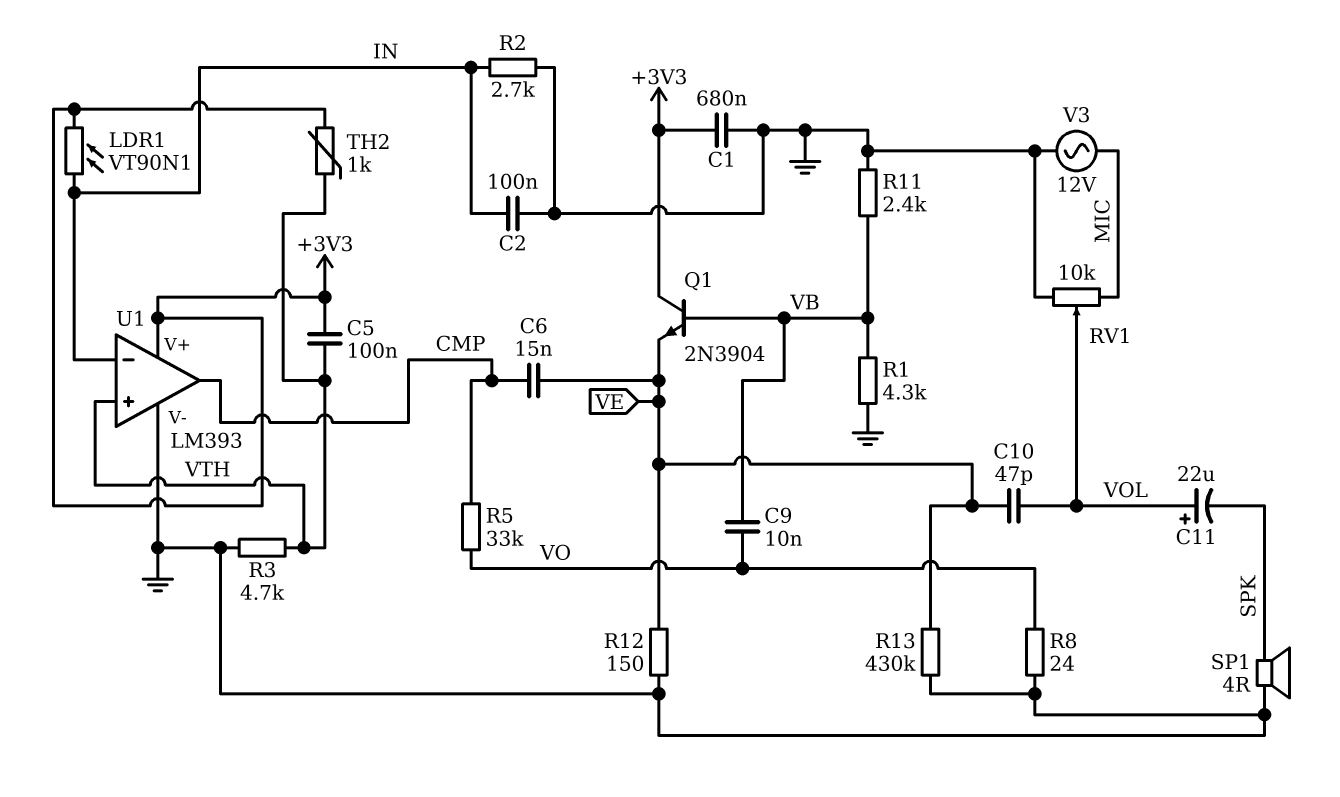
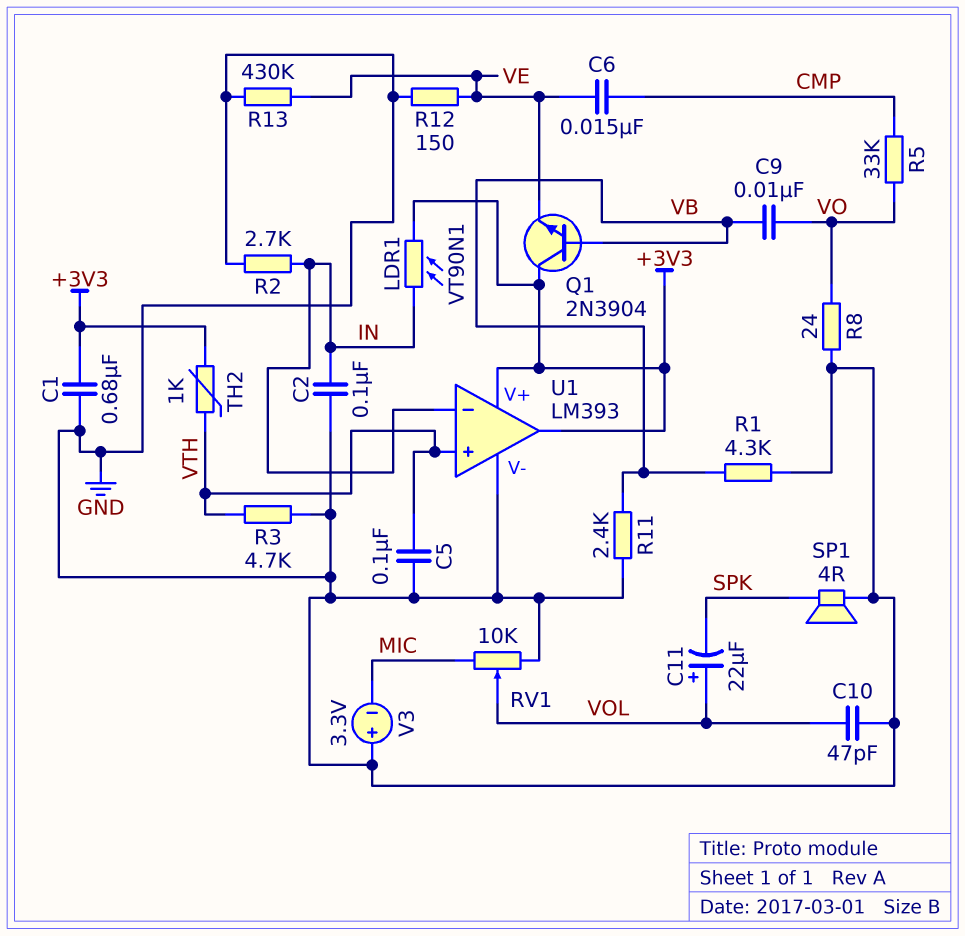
C5: 100nF (+3V3, VTH) -> 100nF (GND, VTH)
C10: 47pF (VE, VOL) -> 47pF (GND, VOL)
U1 pin out: CMP -> +3V3
V3: AC 12V (GND, MIC) -> 3.3V (plus GND, minus MIC)

